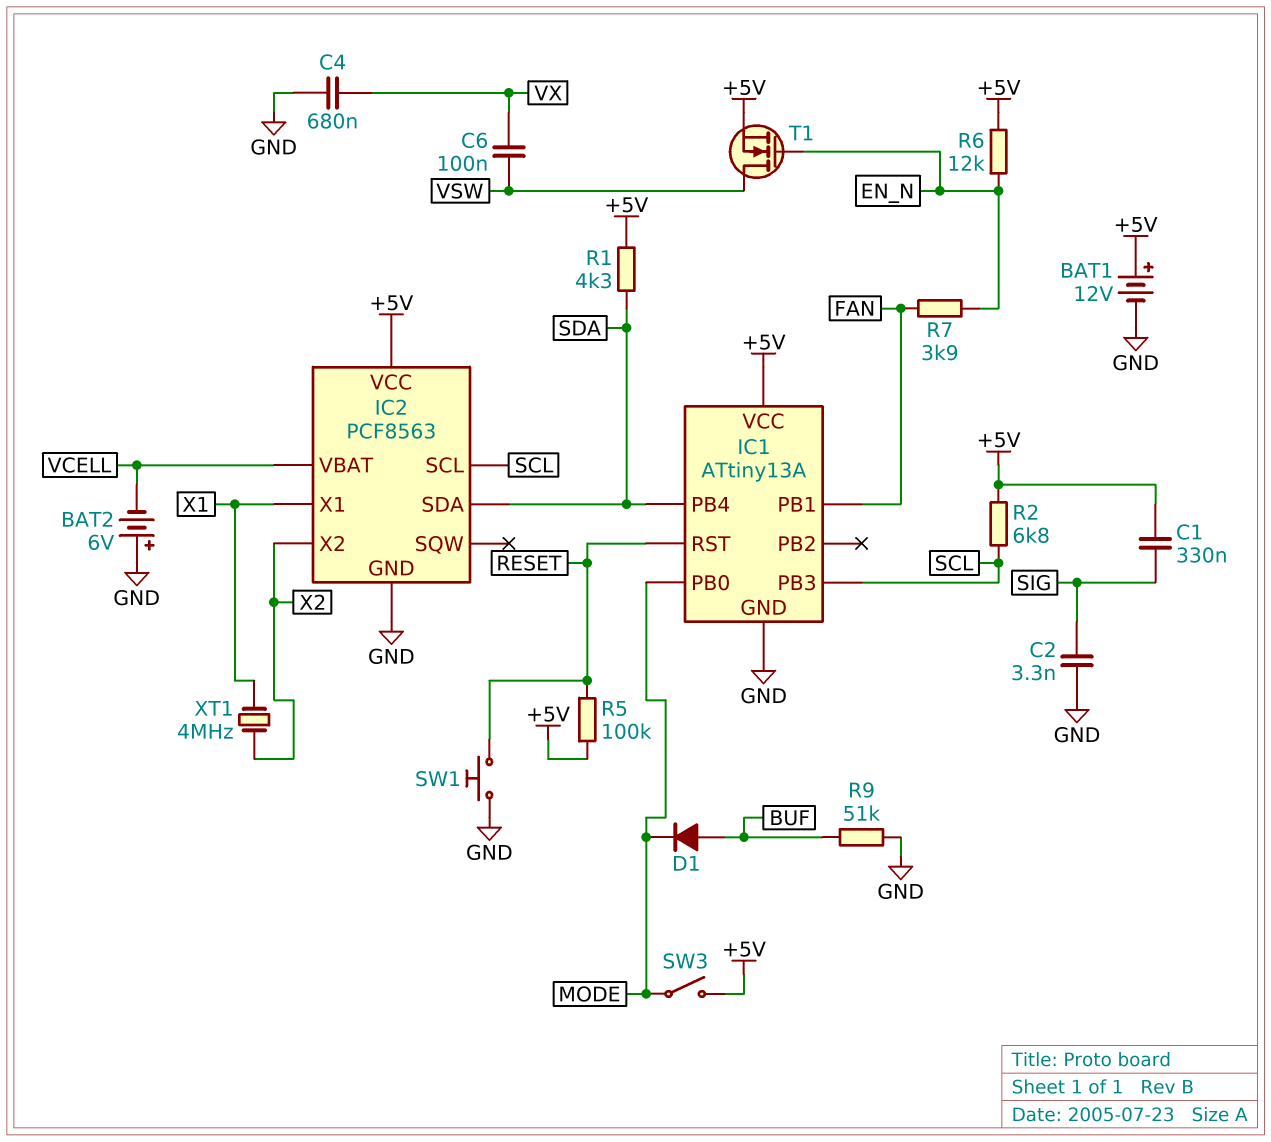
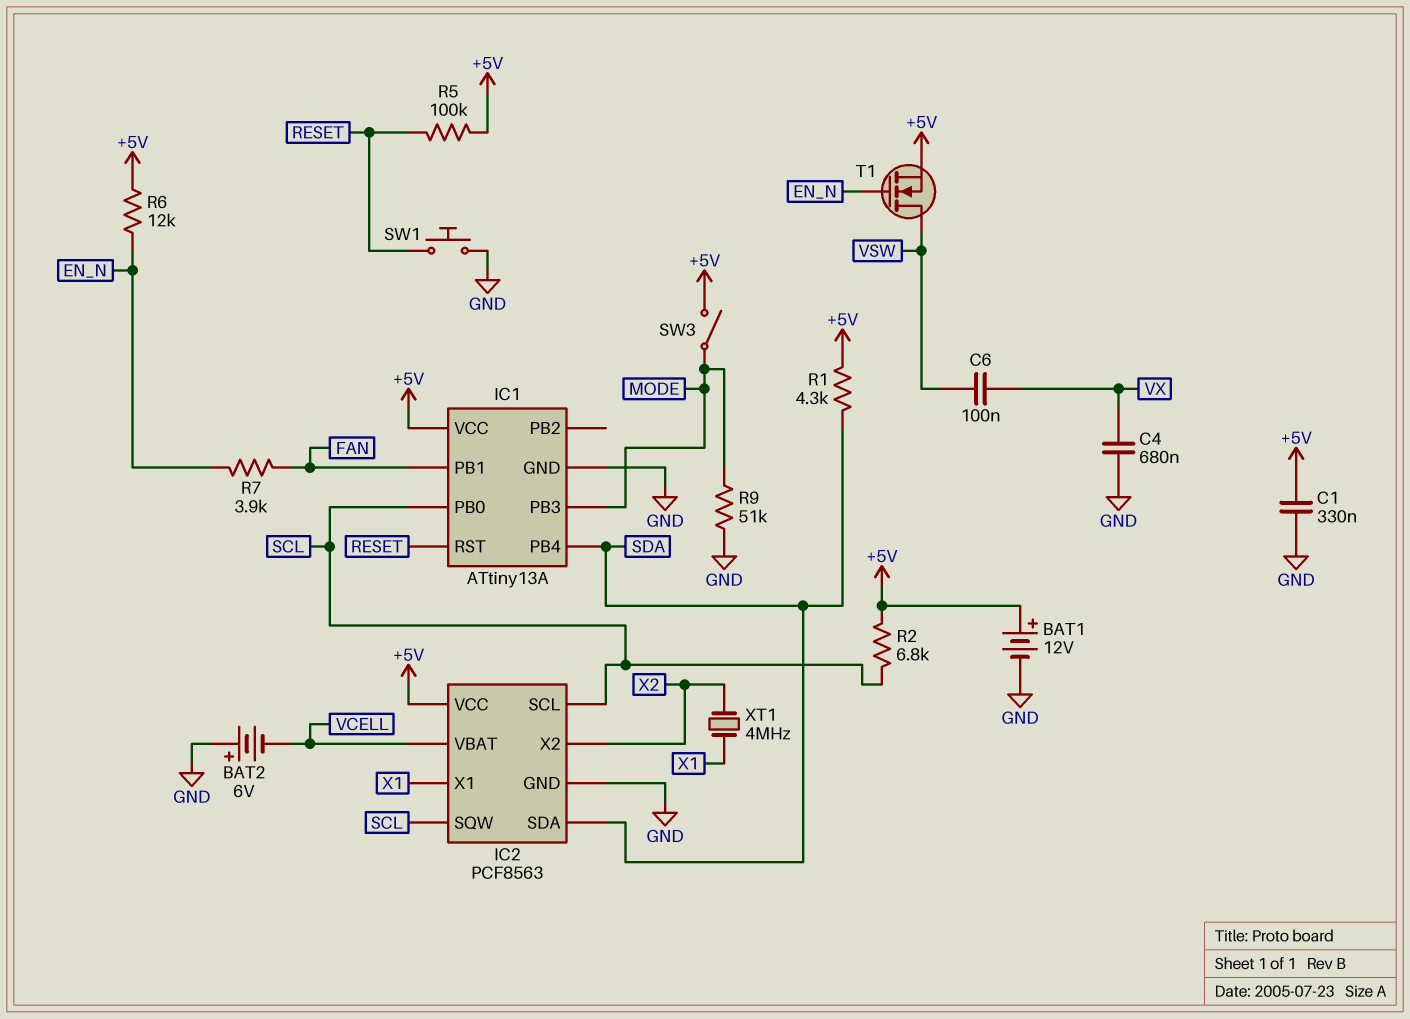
C1: 330nF (+5V, SIG) -> 330nF (+5V, GND)
C2: 3.3nF (GND, SIG) -> none
D1: diode (A BUF, K MODE) -> none
IC1 pin PB0: MODE -> SCL
IC1 pin PB3: SCL -> MODE
IC2 pin SQW: none -> SCL
R9: 51k (BUF, GND) -> 51k (GND, MODE)

